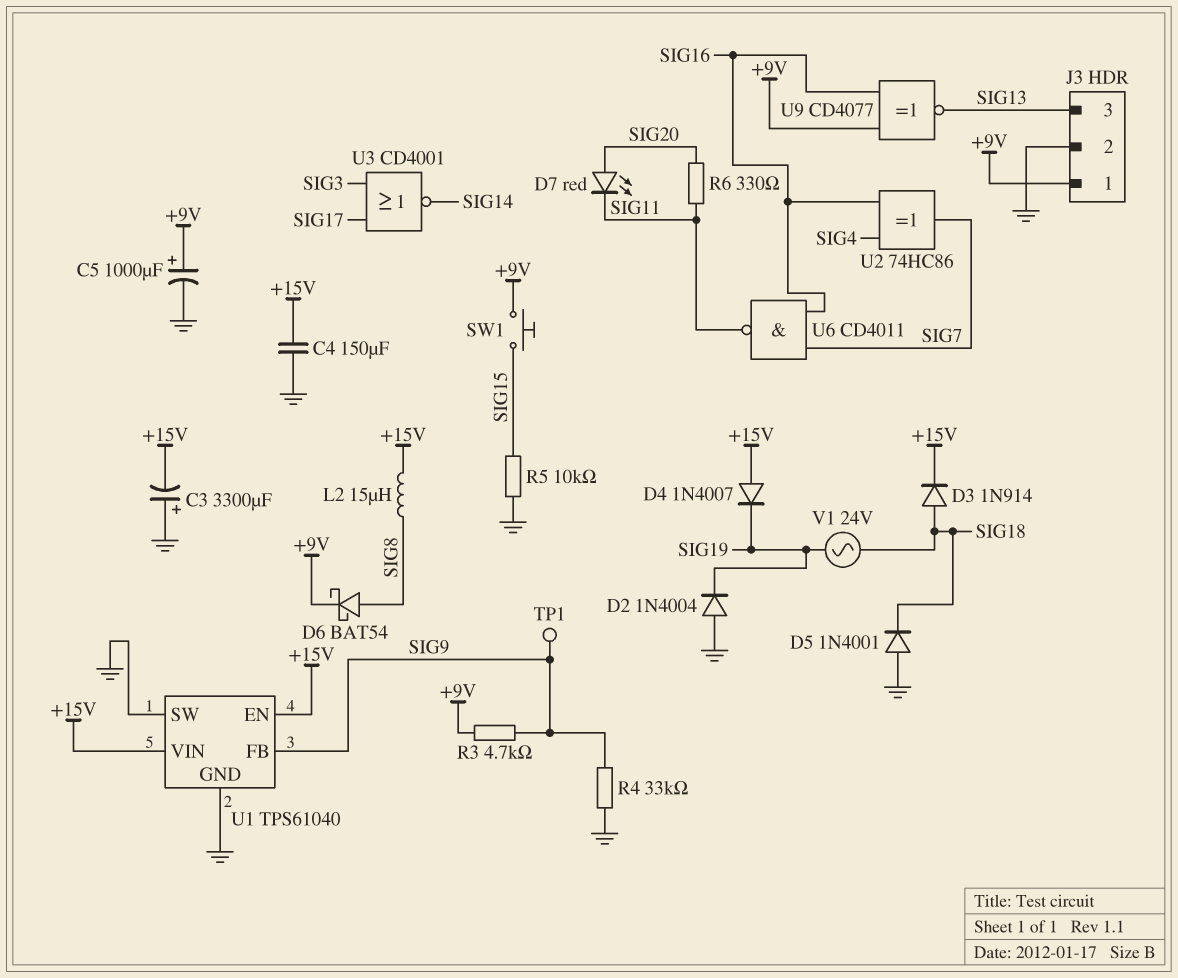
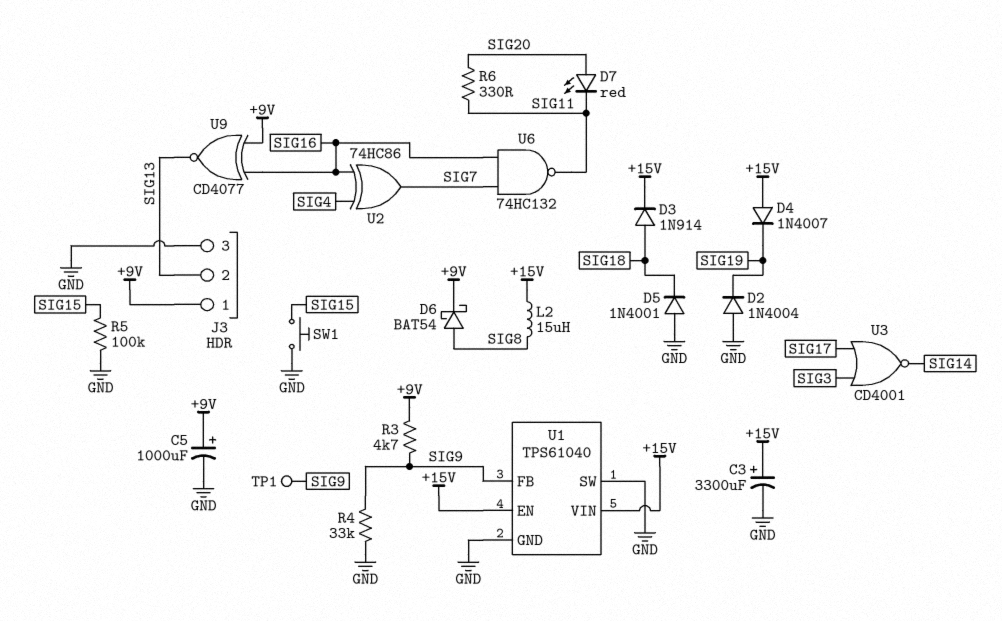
C3: 3300uF (plus GND, minus +15V) -> 3300uF (plus +15V, minus GND)
C4: 150uF (+15V, GND) -> none
J3 pin 2: GND -> SIG13
J3 pin 3: SIG13 -> GND
R5: 10k (GND, SIG15) -> 100k (GND, SIG15)
SW1: button (+9V, SIG15) -> button (GND, SIG15)
U6: NAND CD4011 (in SIG7, in SIG16, out SIG11) -> NAND 74HC132 (in SIG7, in SIG16, out SIG11)
V1: AC 24V (SIG18, SIG19) -> none

